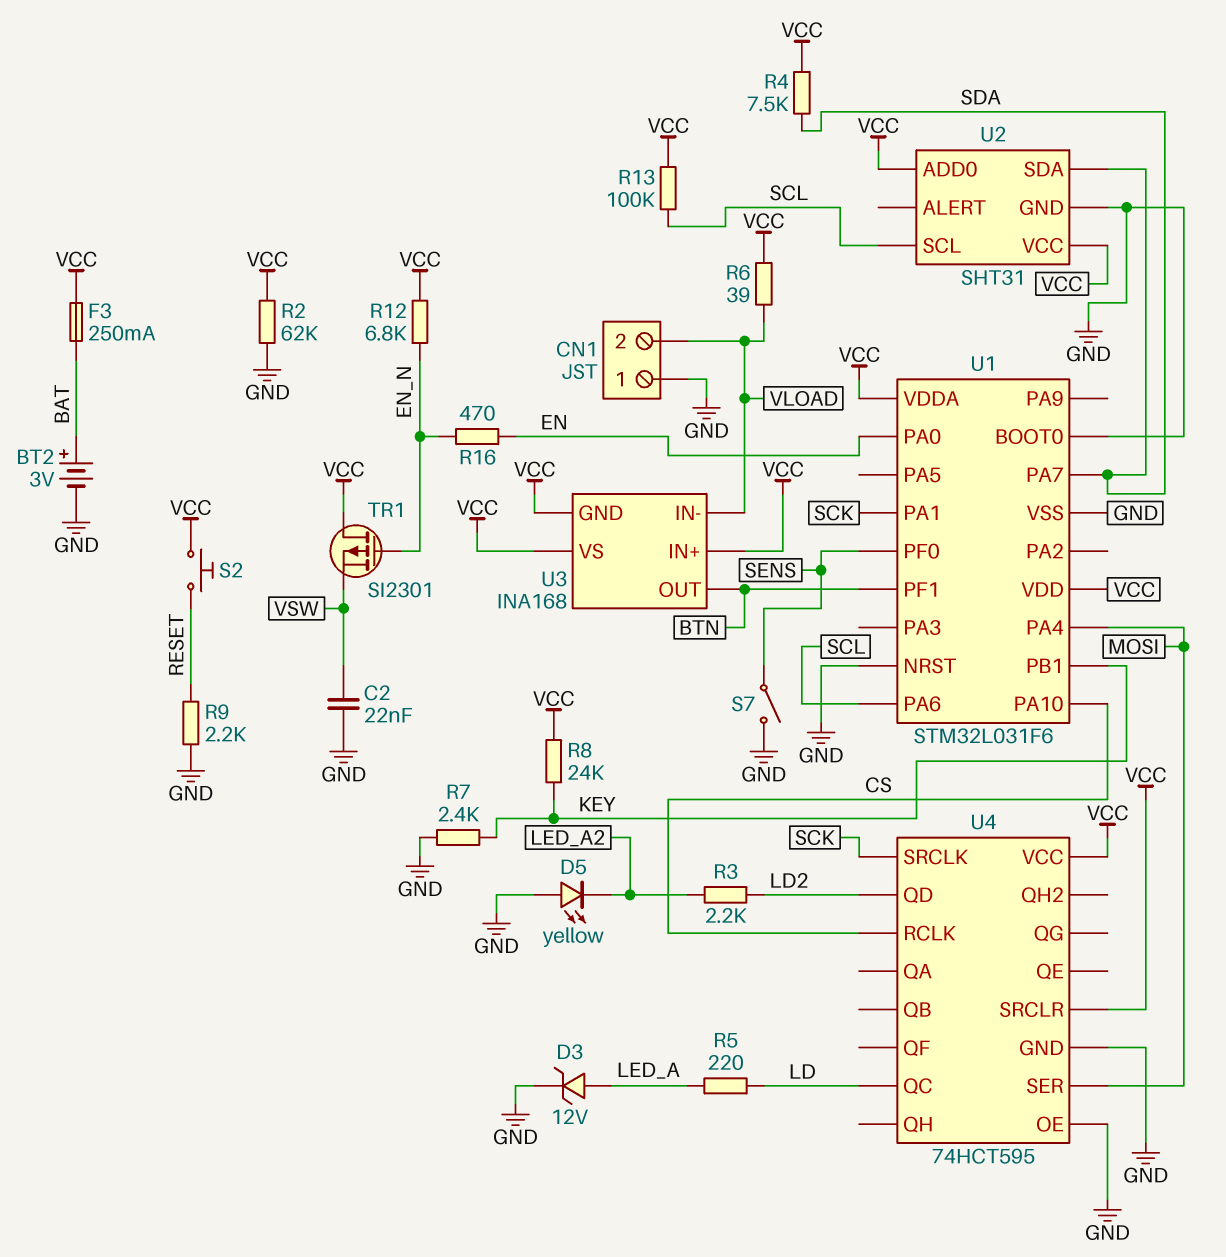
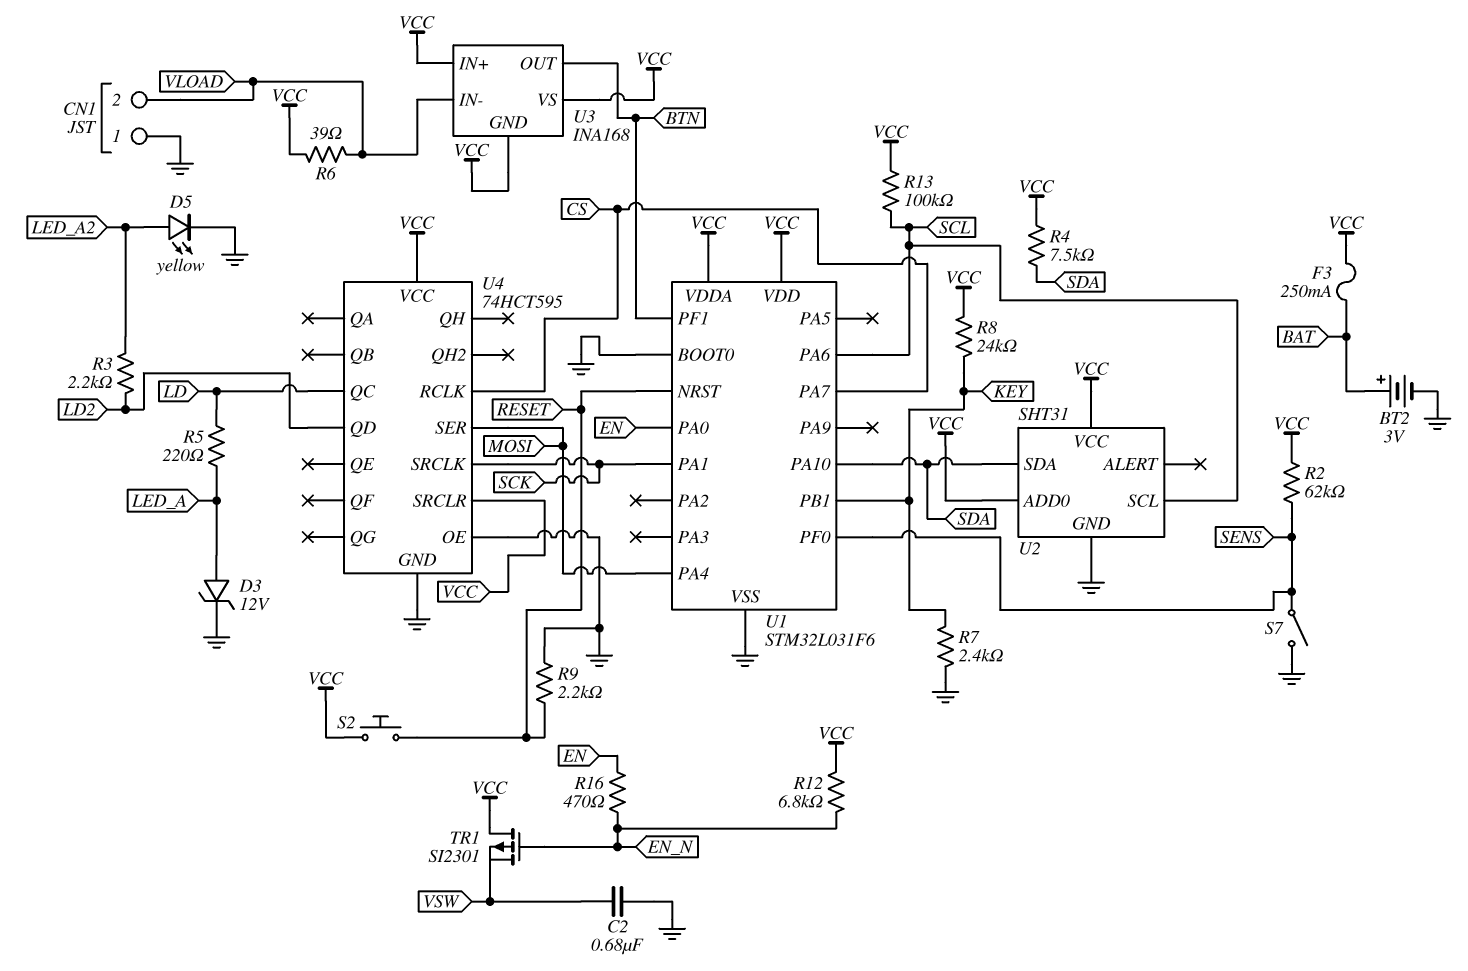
C2: 22nF (GND, VSW) -> 680nF (GND, VSW)
D5: LED yellow (A GND, K LED_A2) -> LED yellow (A LED_A2, K GND)
R2: 62k (GND, VCC) -> 62k (SENS, VCC)
U1 pin NRST: GND -> RESET
U1 pin PA7: SDA -> CS
U1 pin PA10: CS -> SDA

